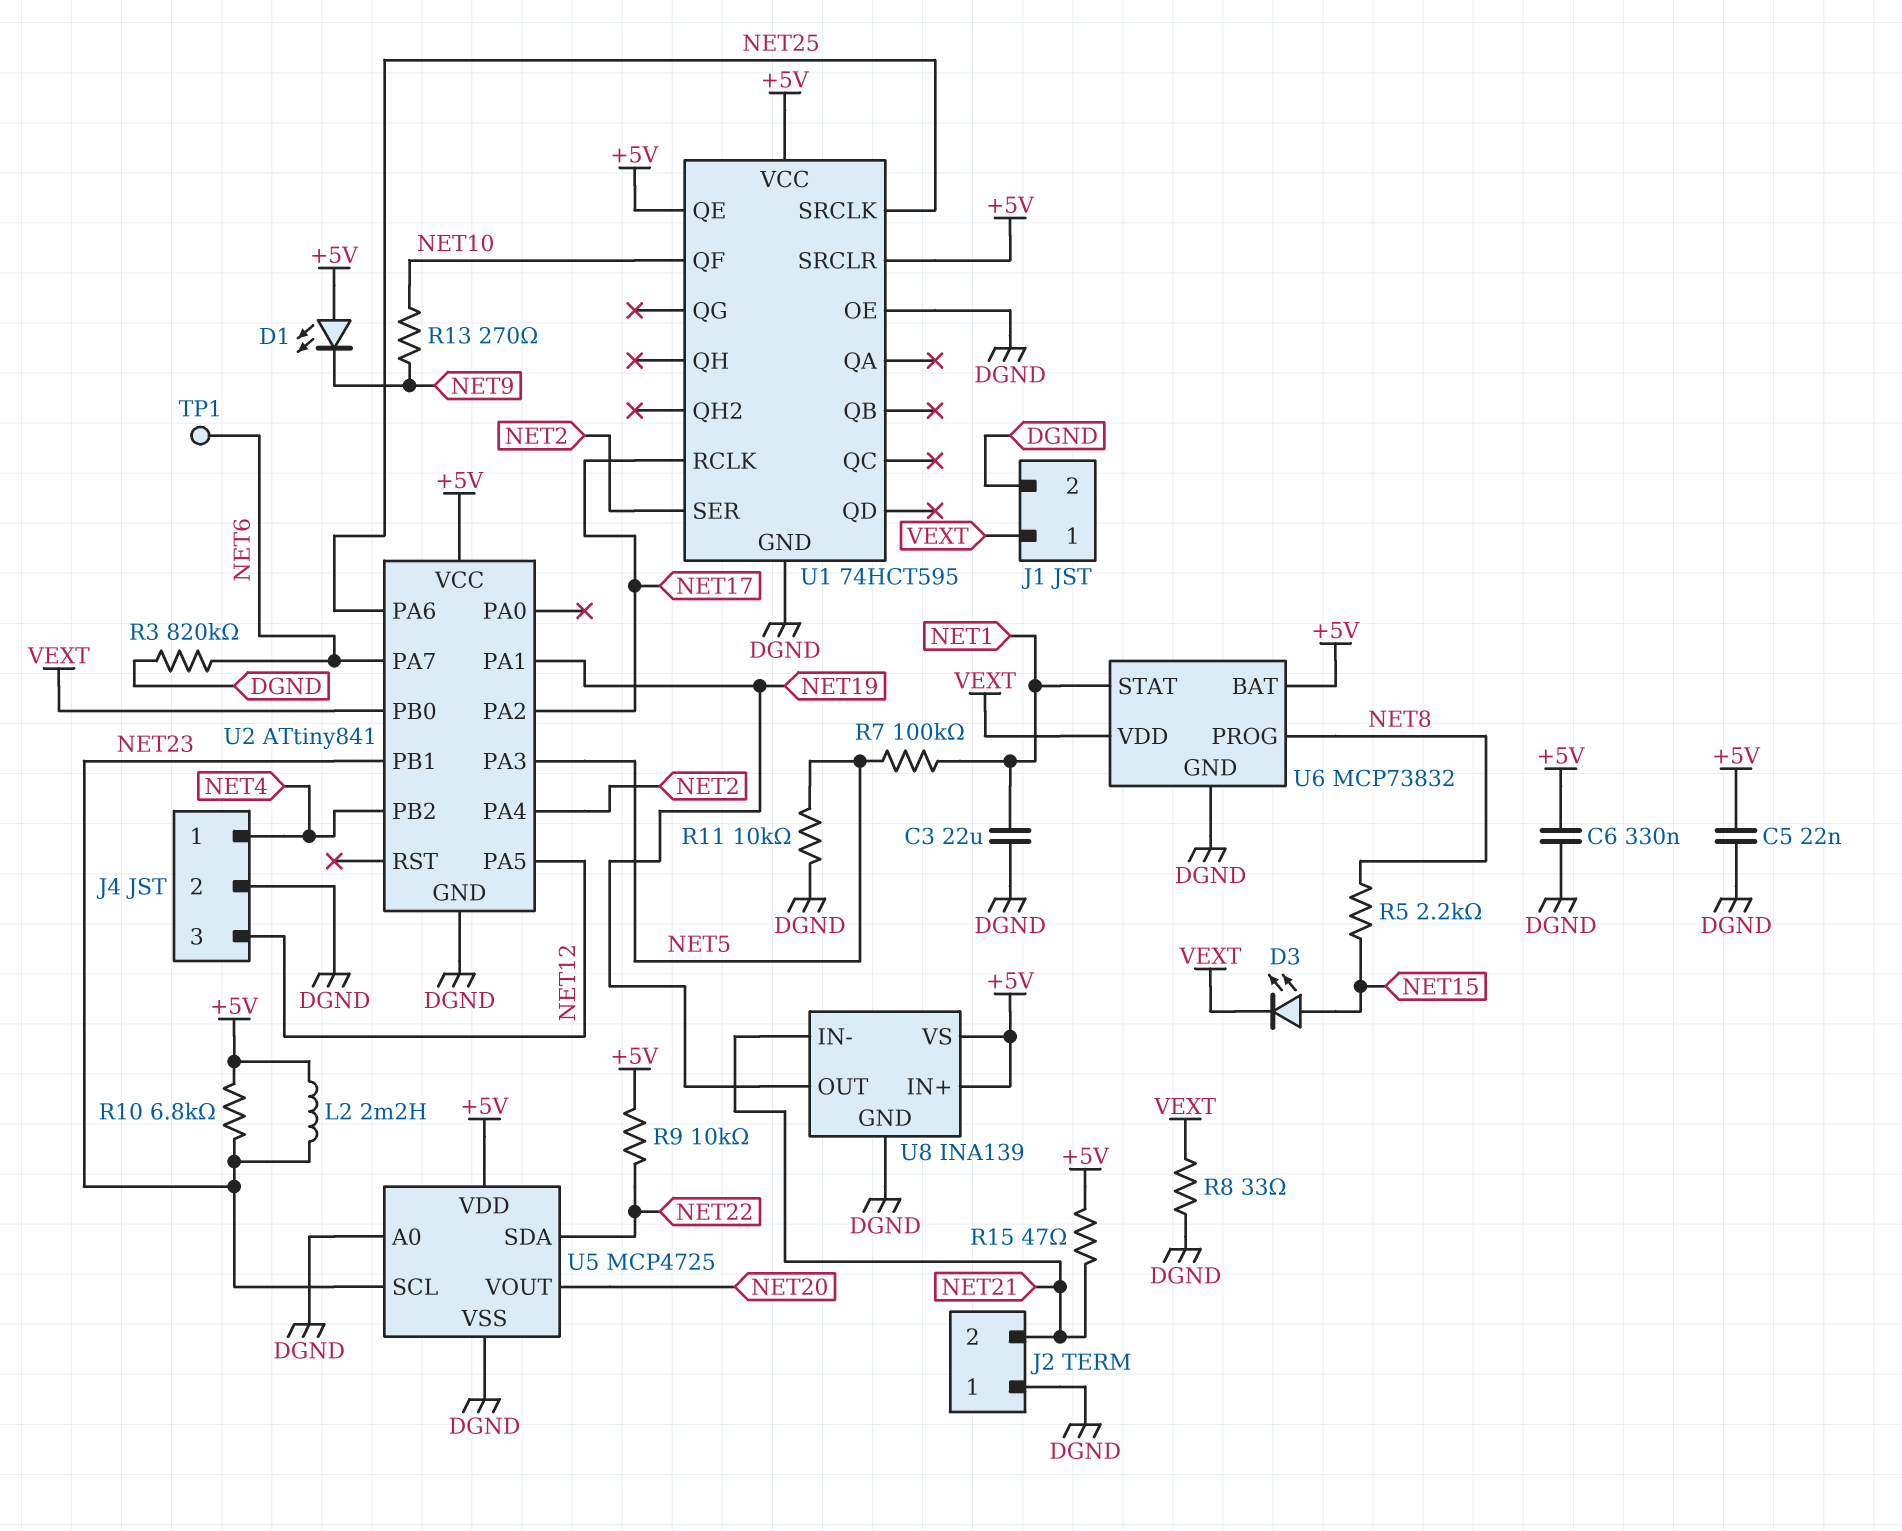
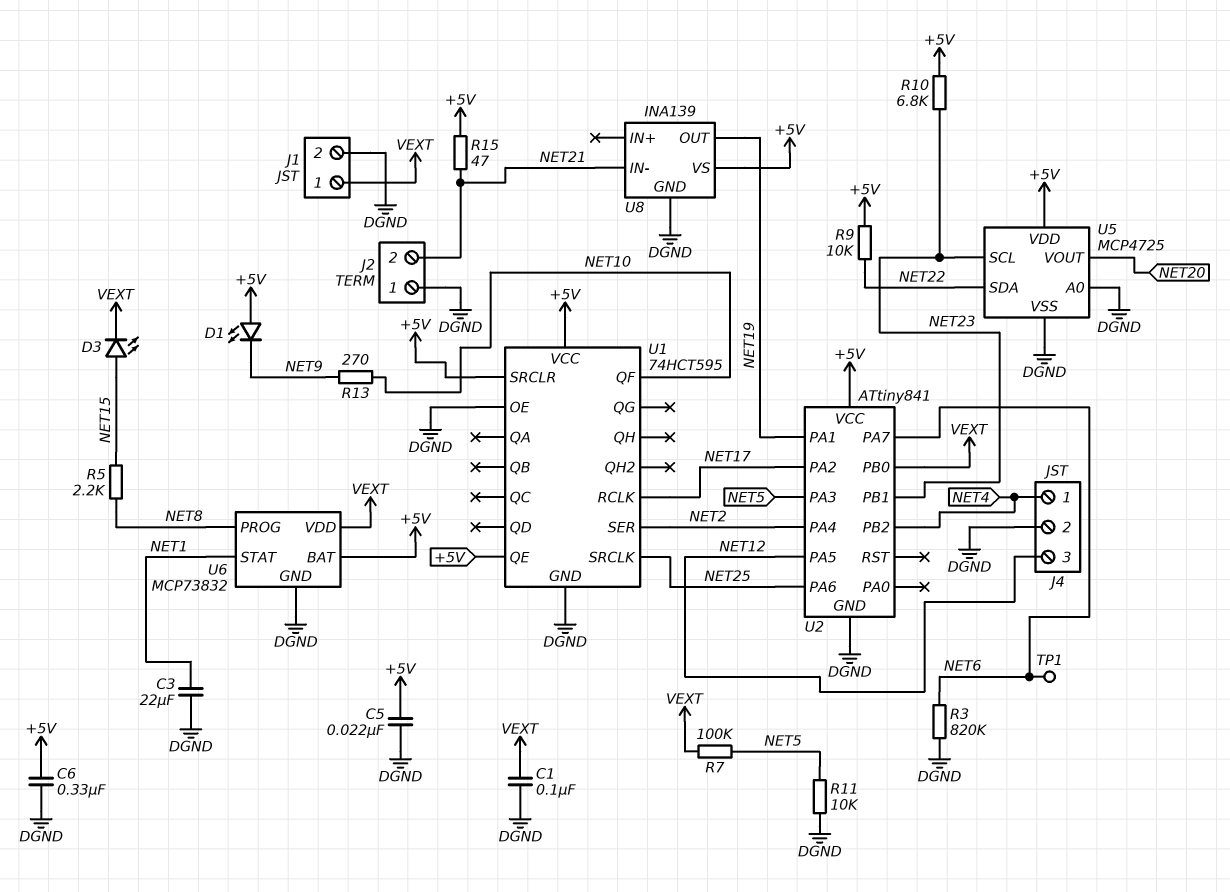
C1: none -> 100nF (DGND, VEXT)
L2: 2.2mH (+5V, NET23) -> none
R7: 100k (NET1, NET5) -> 100k (NET5, VEXT)
R8: 33 (DGND, VEXT) -> none
U8 pin IN+: +5V -> none

